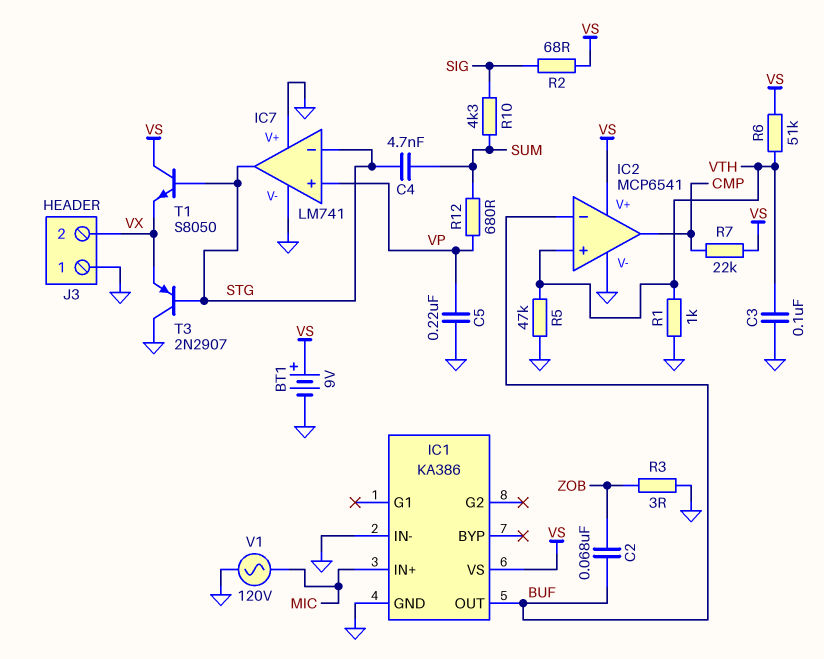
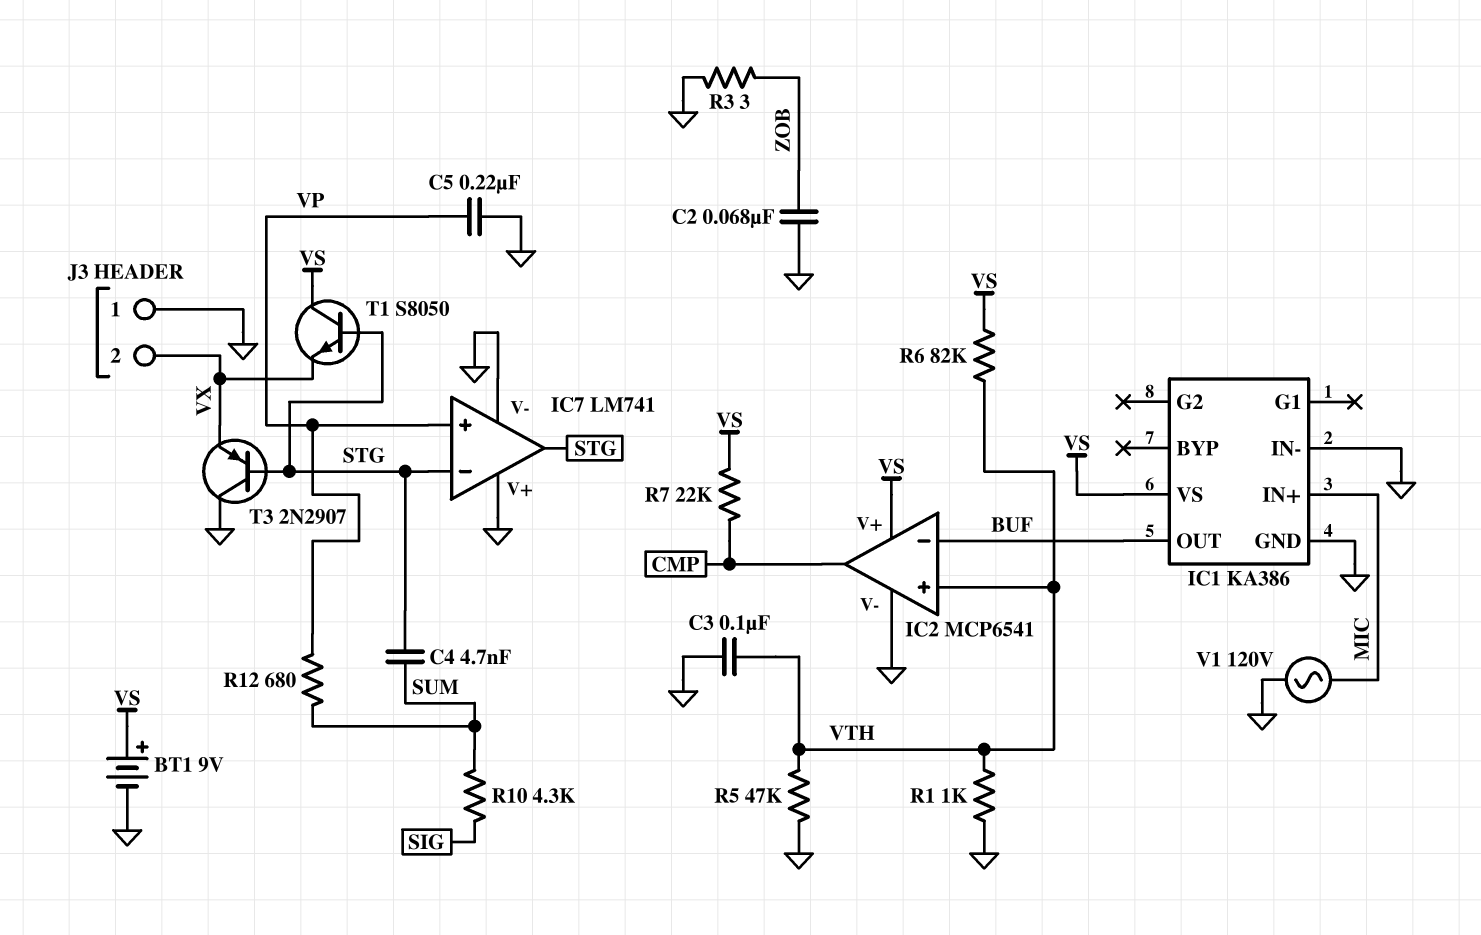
C2: 68nF (BUF, ZOB) -> 68nF (GND, ZOB)
R2: 68 (SIG, VS) -> none
R6: 51k (VS, VTH) -> 82k (VS, VTH)

